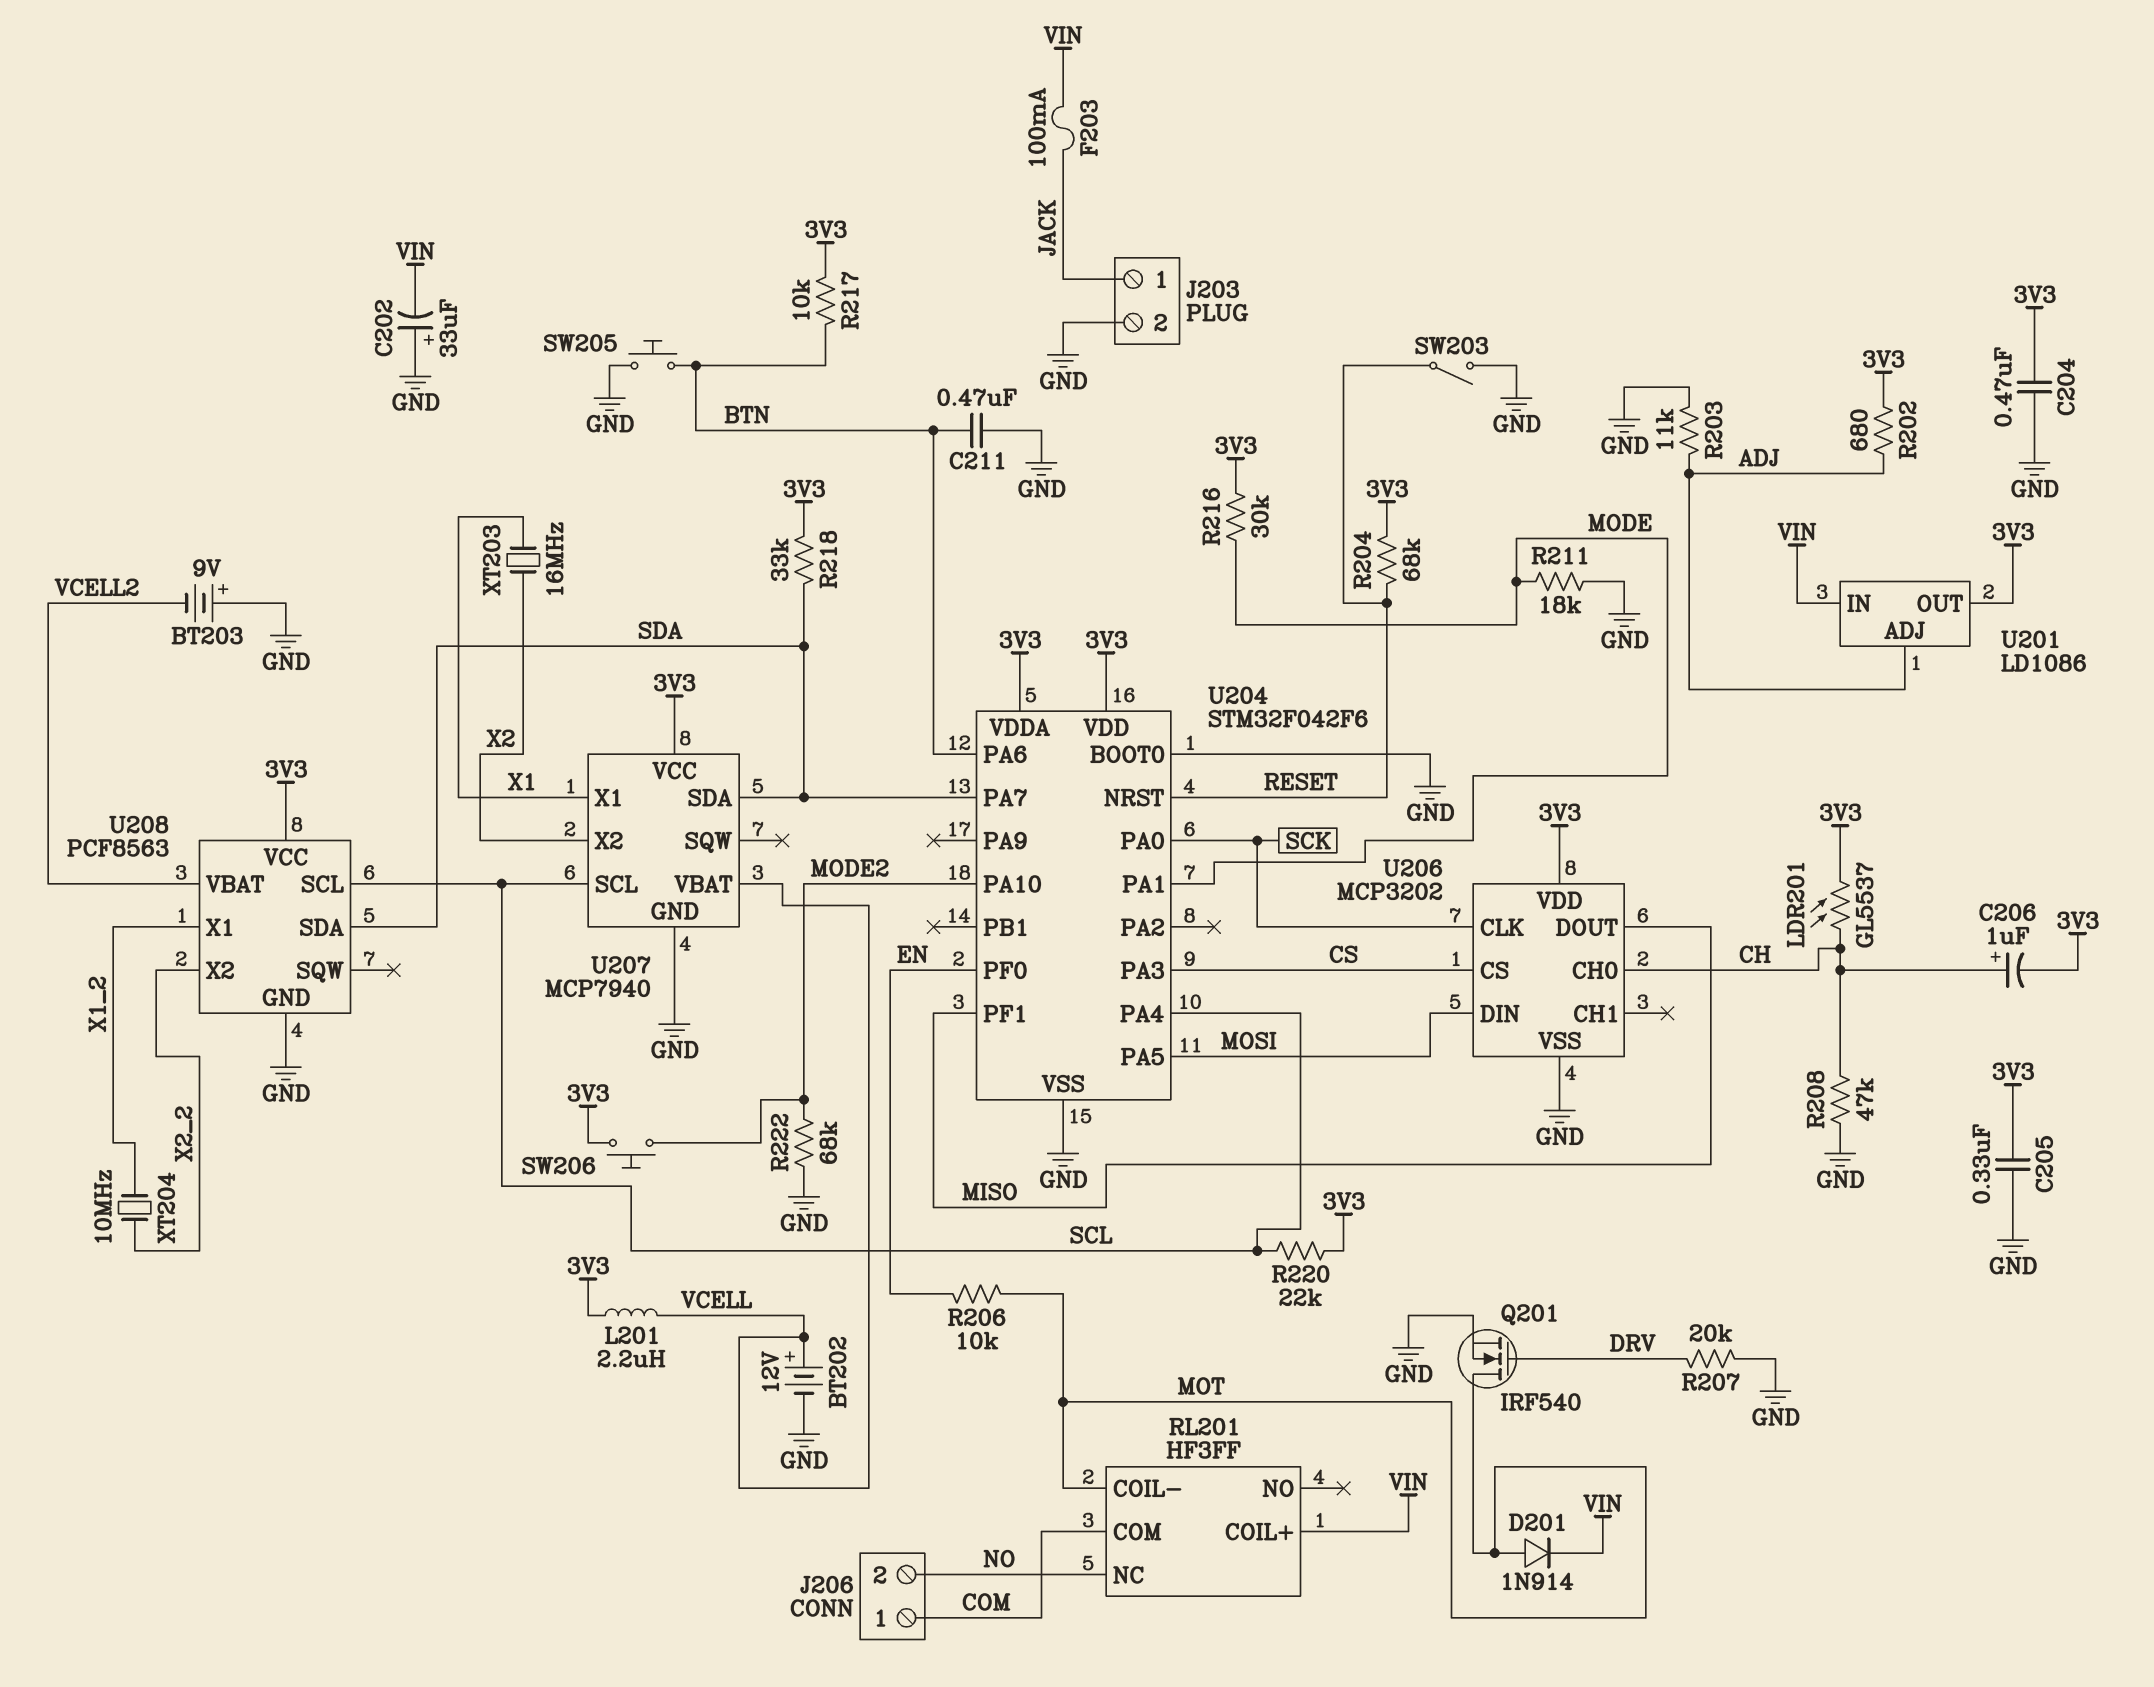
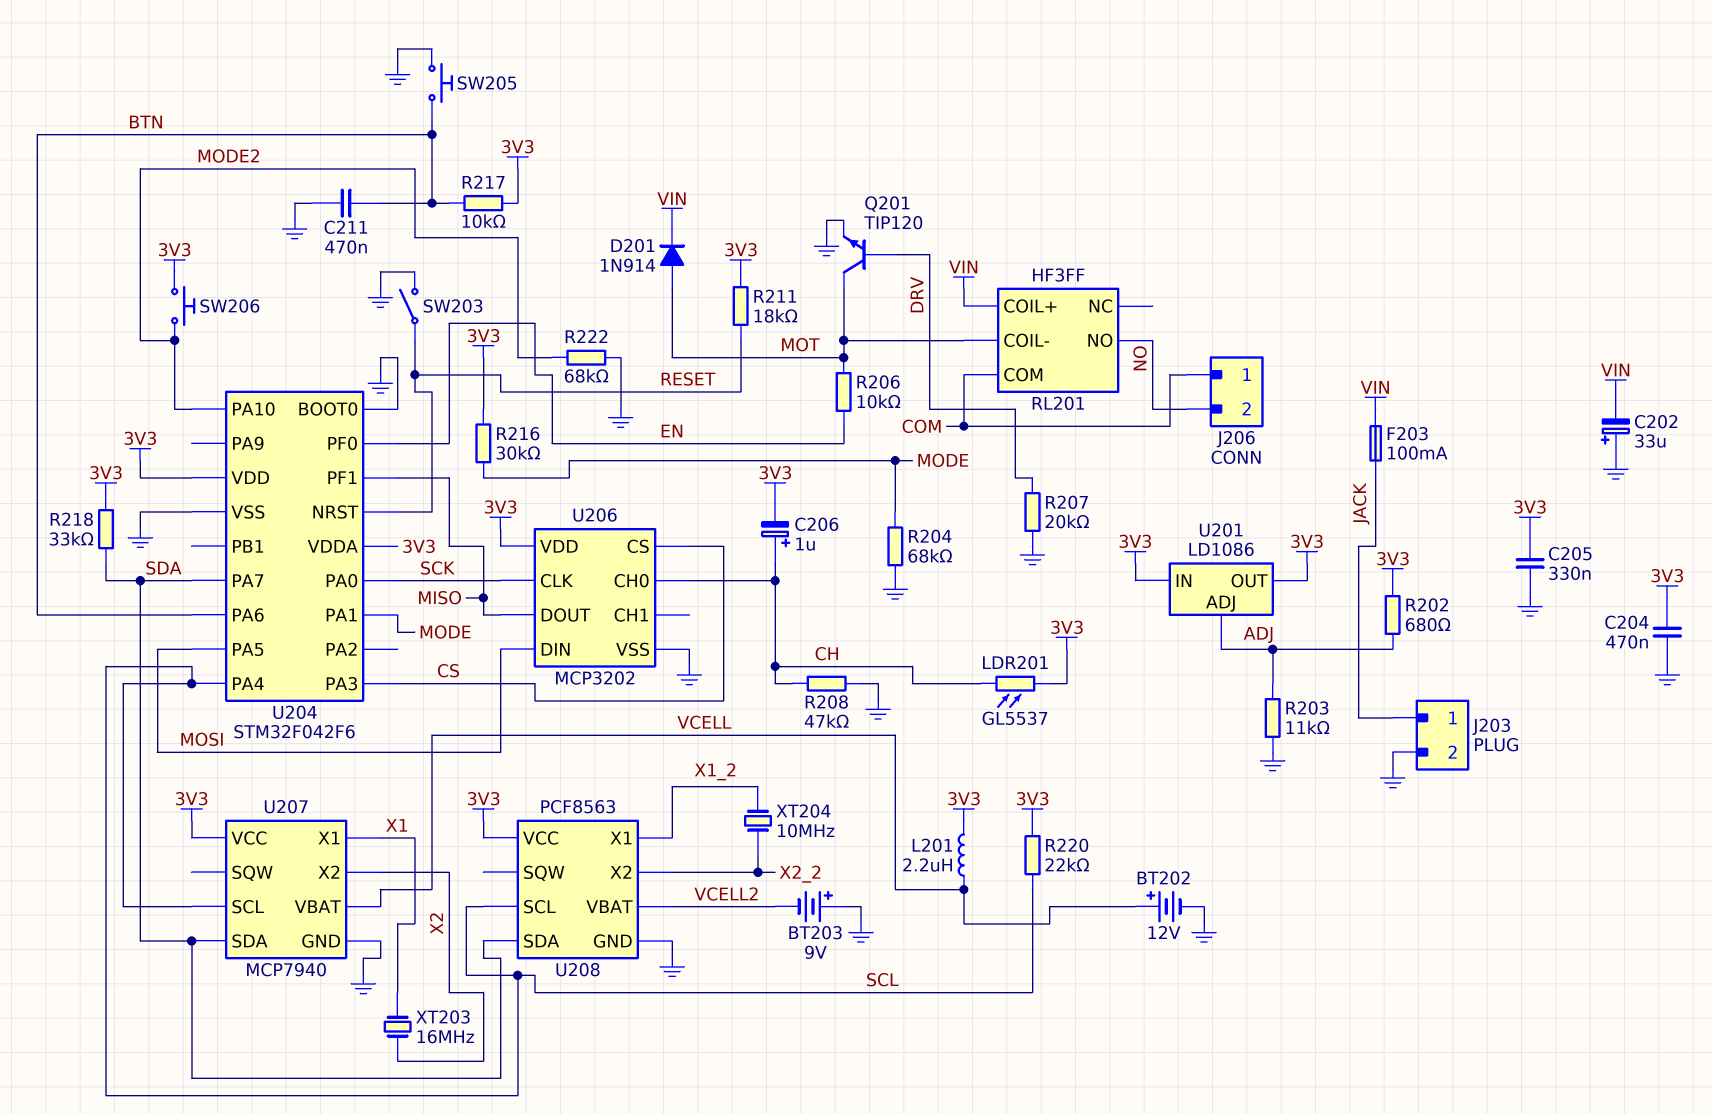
Q201: NMOS IRF540 (G DRV, D MOT, S GND) -> NPN TIP120 (B DRV, C MOT, E GND)
R204: 68k (3V3, RESET) -> 68k (GND, MODE)
R211: 18k (GND, MODE) -> 18k (3V3, RESET)
RL201 pin NC: NO -> none
RL201 pin NO: none -> NO
U201 pin IN: VIN -> 3V3

